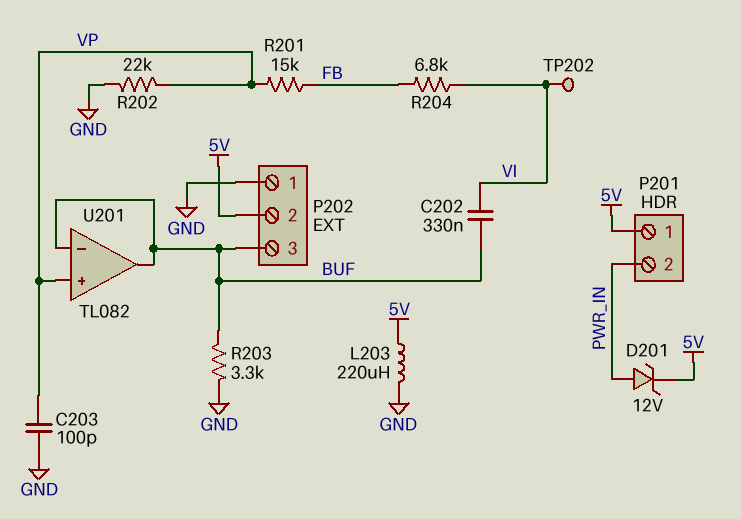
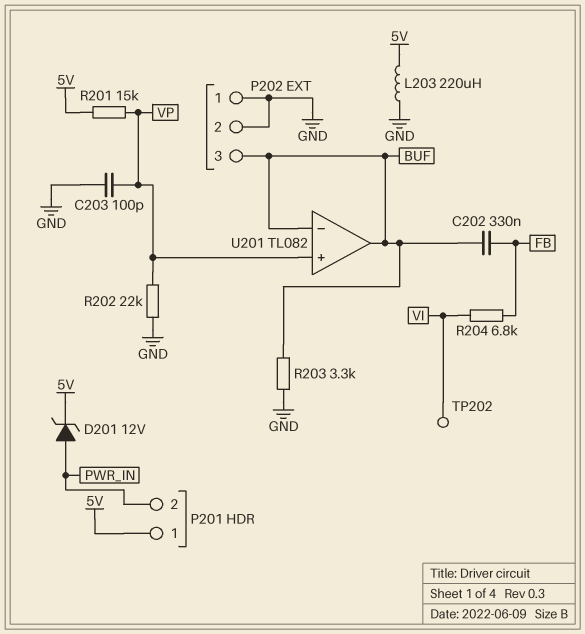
C202: 330nF (BUF, VI) -> 330nF (BUF, FB)
P202 pin 2: 5V -> GND
R201: 15k (FB, VP) -> 15k (5V, VP)

